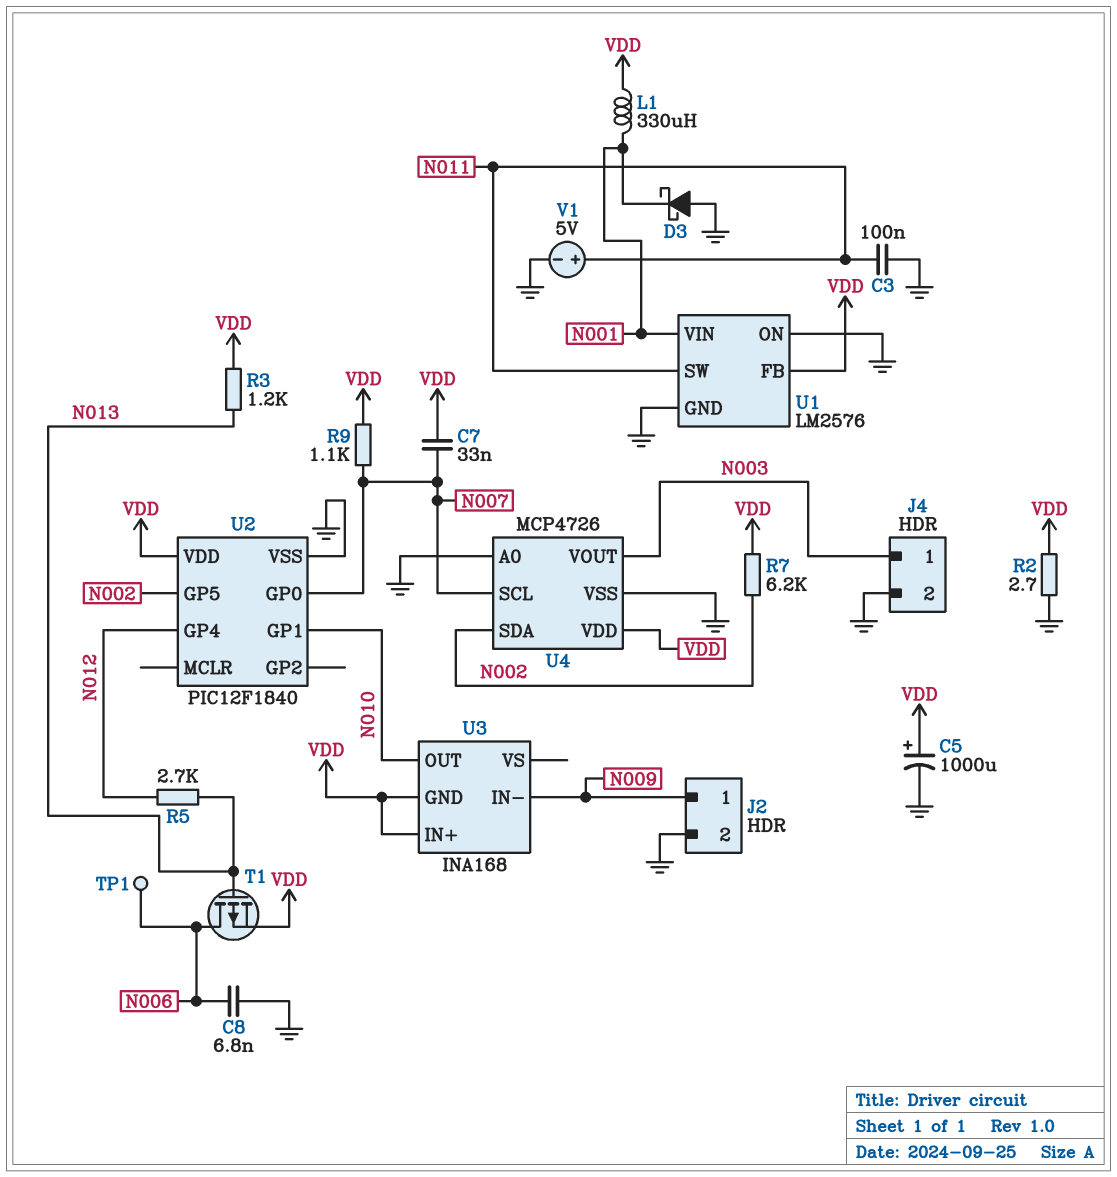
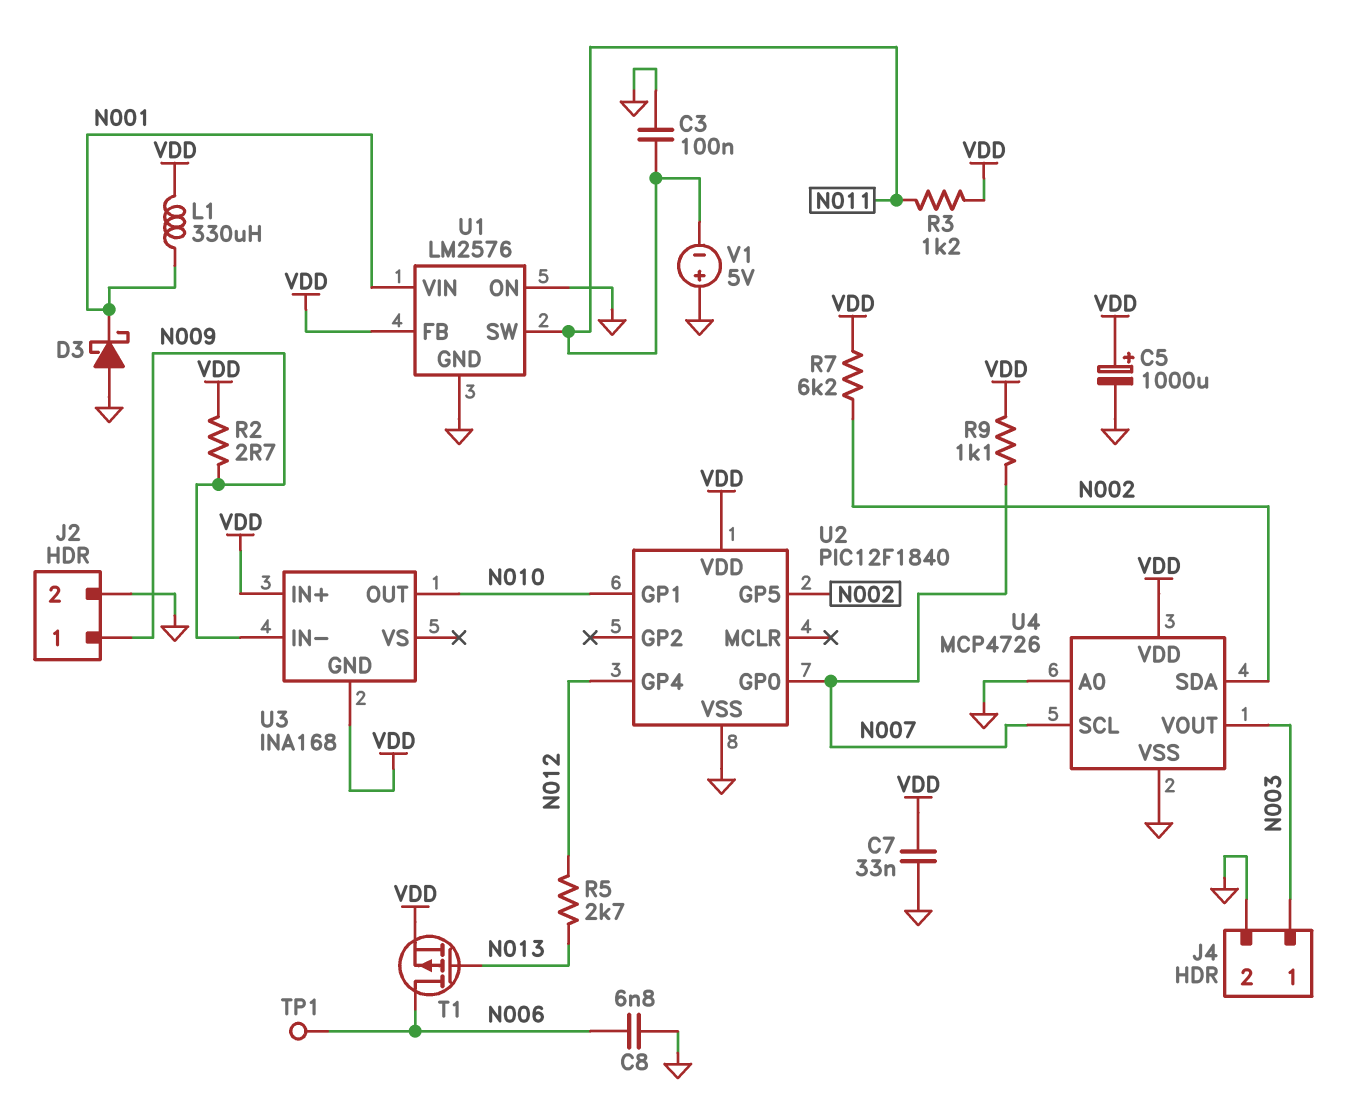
C7: 33nF (N007, VDD) -> 33nF (GND, VDD)
R2: 2.7 (GND, VDD) -> 2.7 (N009, VDD)
R3: 1.2k (N013, VDD) -> 1.2k (N011, VDD)
V1: 5V (plus N011, minus GND) -> 5V (plus GND, minus N011)

